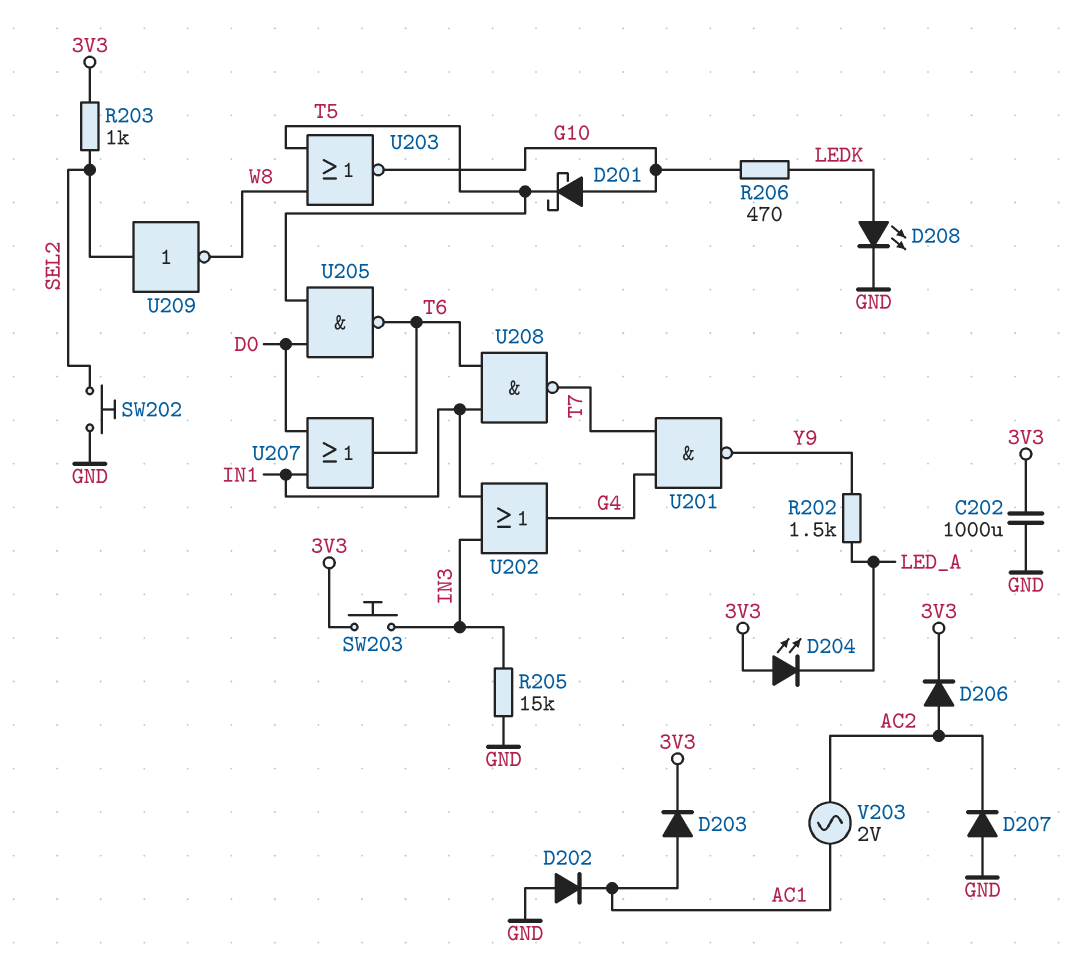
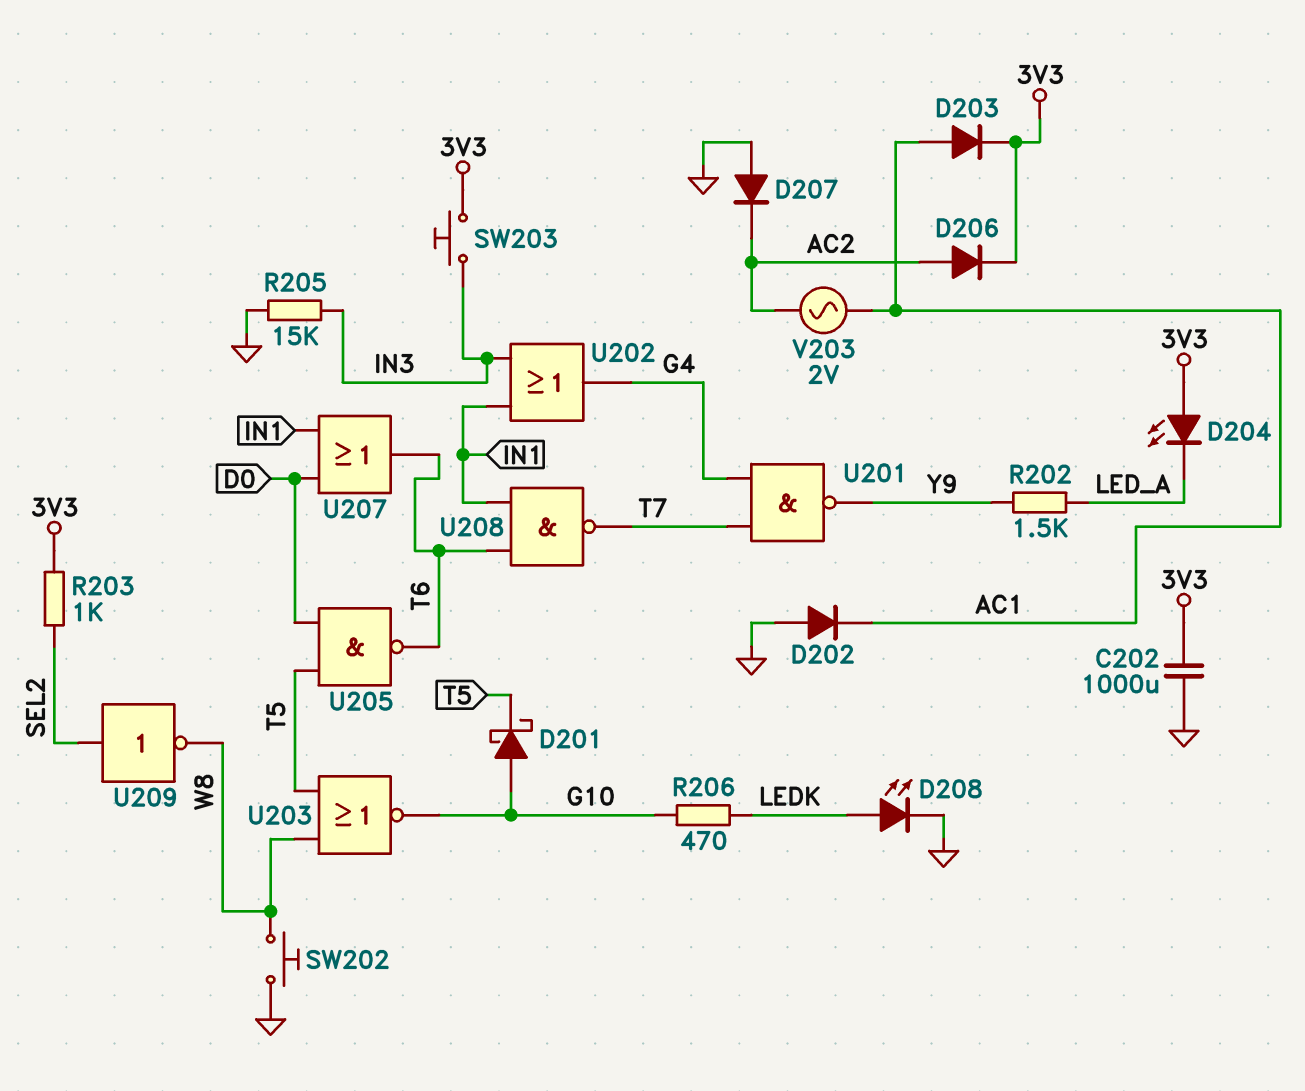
SW202: button (GND, SEL2) -> button (GND, W8)

